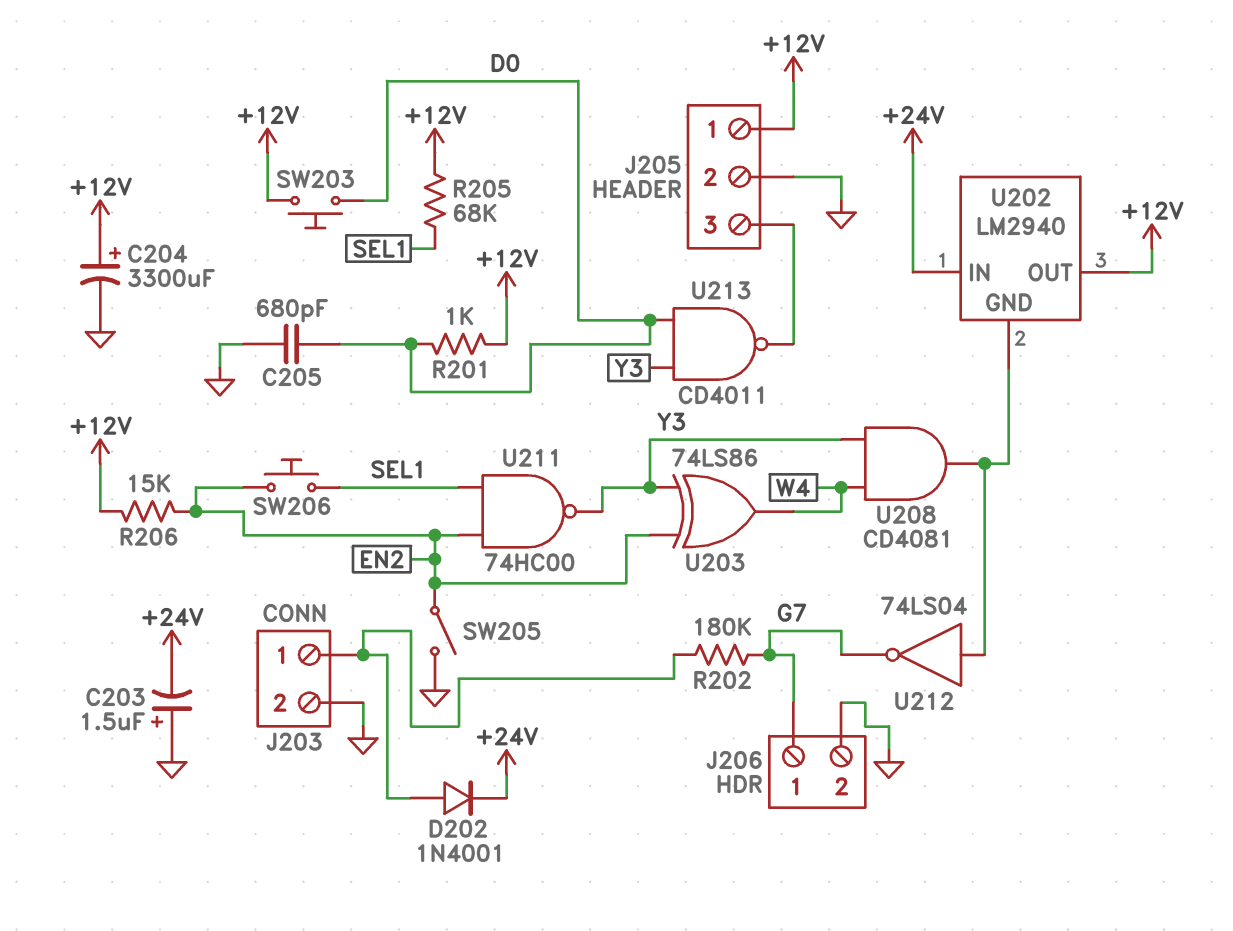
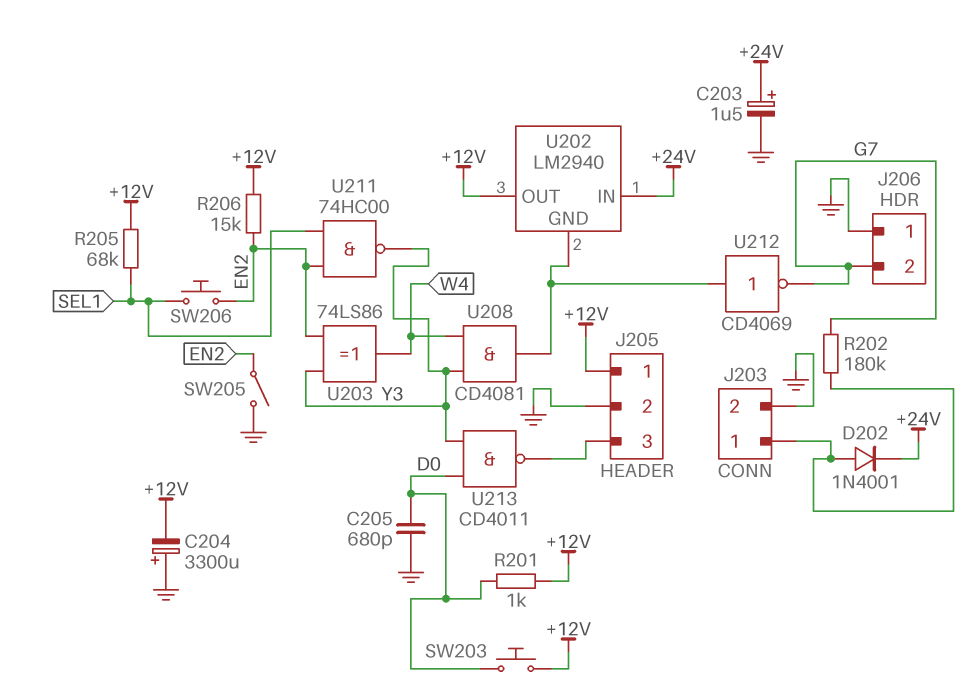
C203: 1.5uF (plus GND, minus +24V) -> 1.5uF (plus +24V, minus GND)
C204: 3300uF (plus +12V, minus GND) -> 3300uF (plus GND, minus +12V)
J206 pin 1: G7 -> GND
J206 pin 2: GND -> G7
U212: NOT 74LS04 (in U202/GND, out G7) -> NOT CD4069 (in U202/GND, out G7)

